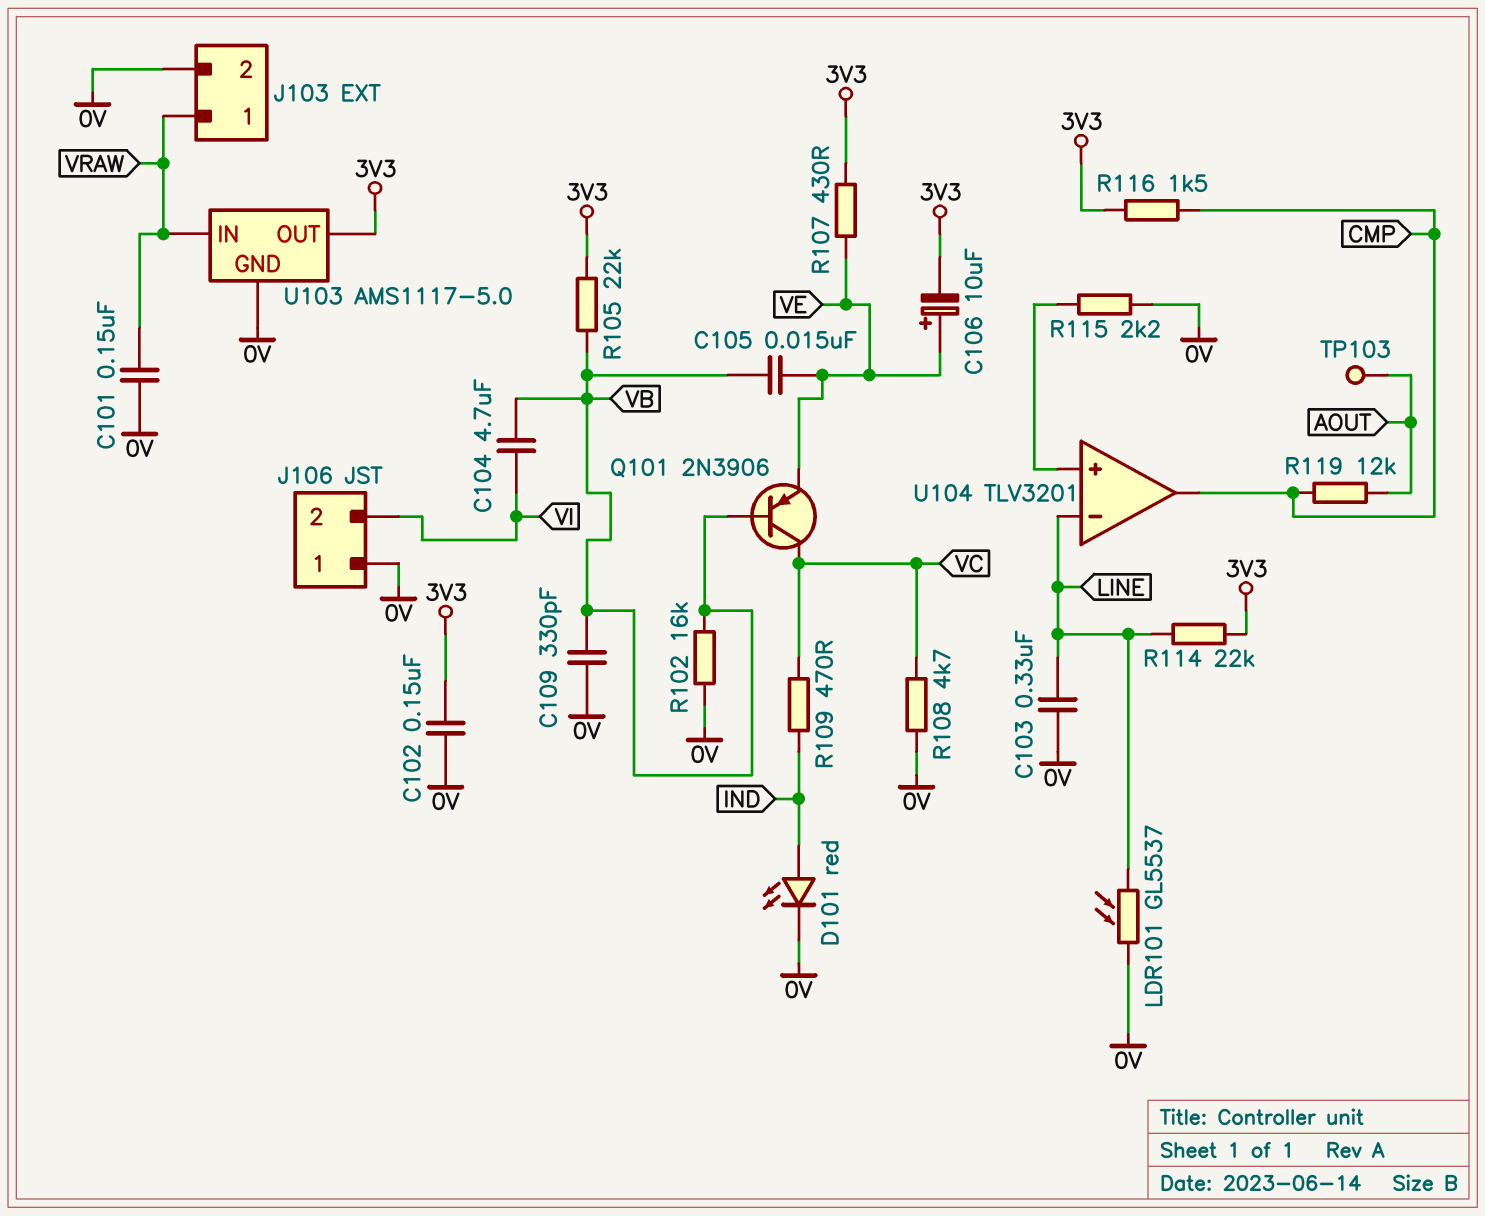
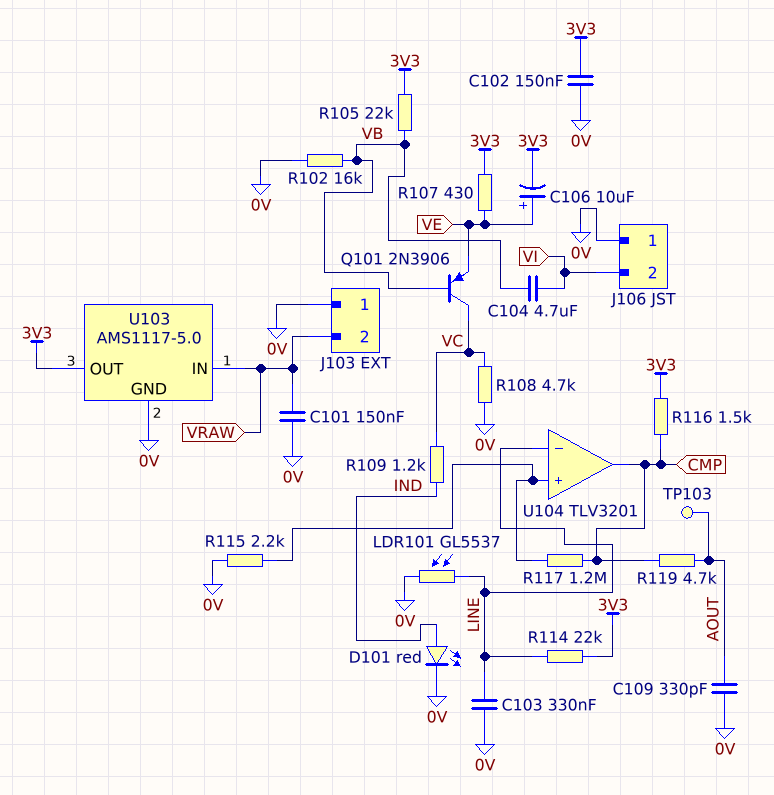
C105: 15nF (VB, VE) -> none
C109: 330pF (0V, VB) -> 330pF (0V, AOUT)
J103 pin 1: VRAW -> 0V
J103 pin 2: 0V -> VRAW
R109: 470 (IND, VC) -> 1.2k (IND, VC)
R117: none -> 1.2M (CMP, U104/in+)
R119: 12k (AOUT, CMP) -> 4.7k (AOUT, CMP)

